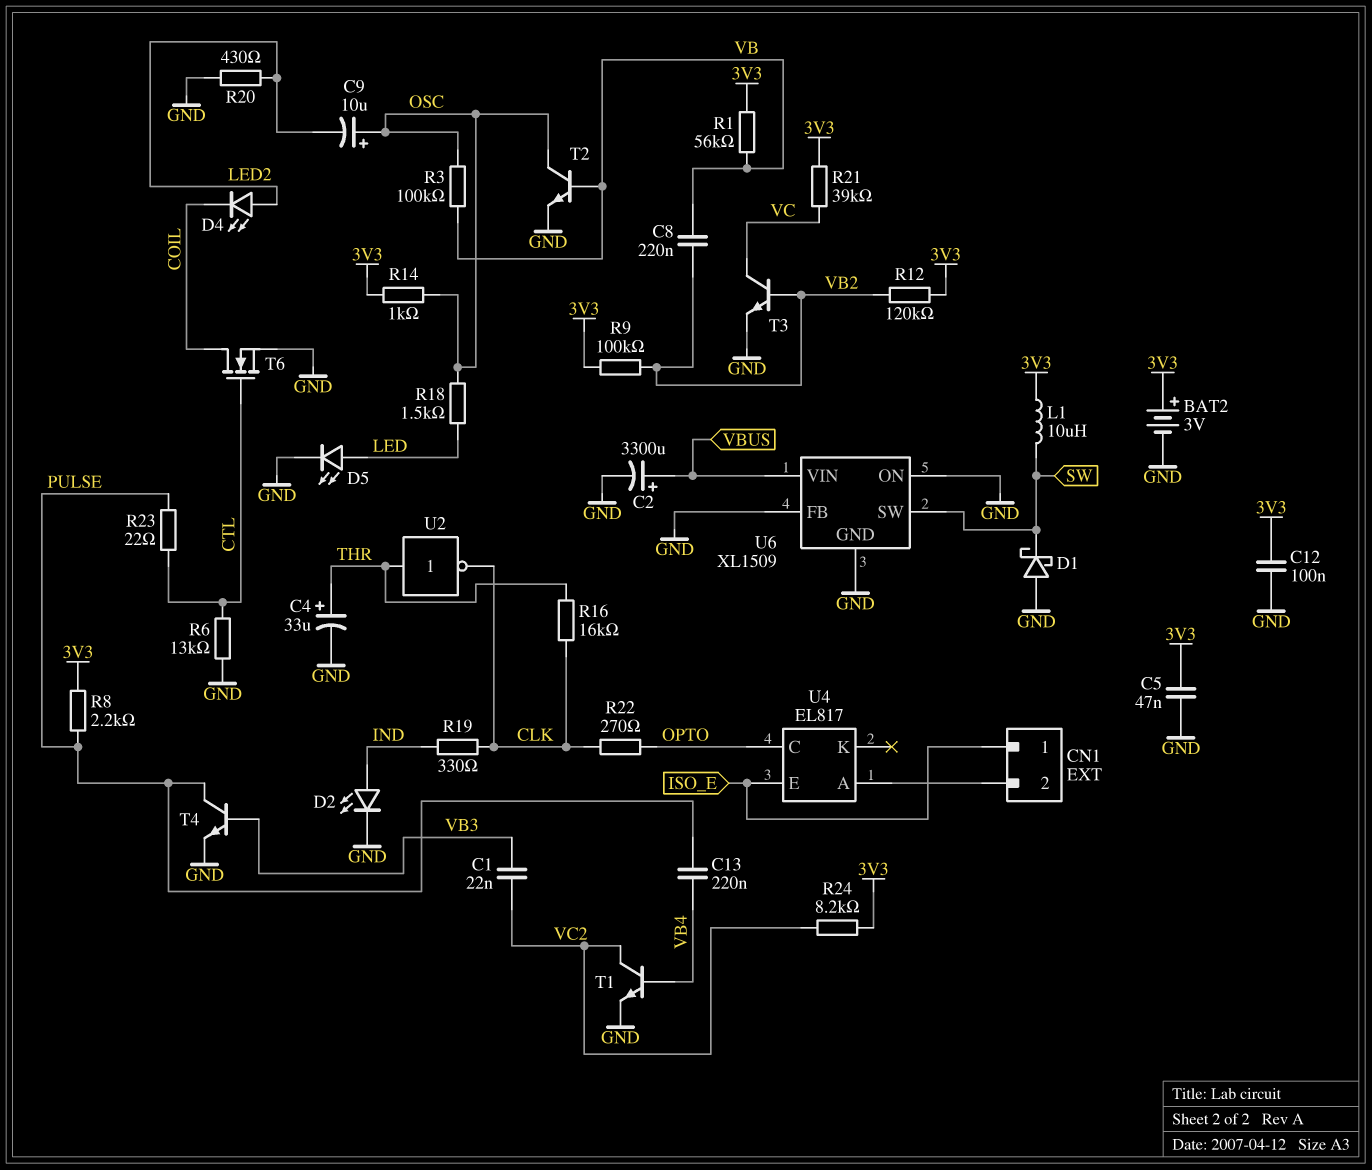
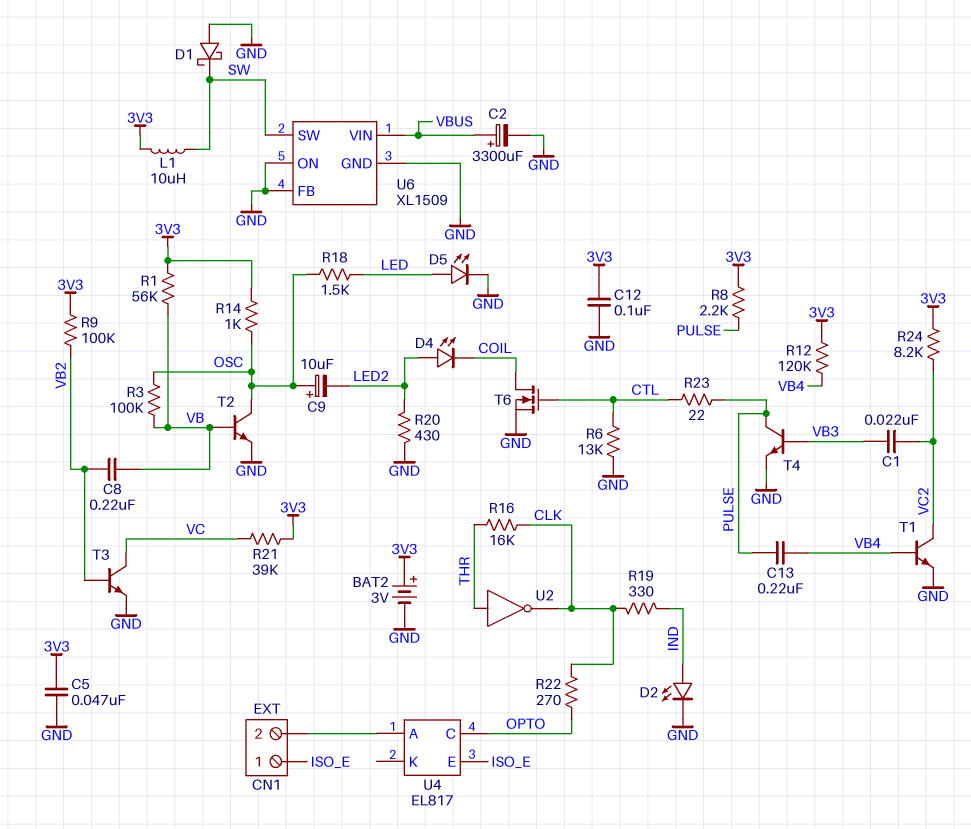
C4: 33uF (plus THR, minus GND) -> none
R12: 120k (3V3, VB2) -> 120k (3V3, VB4)

